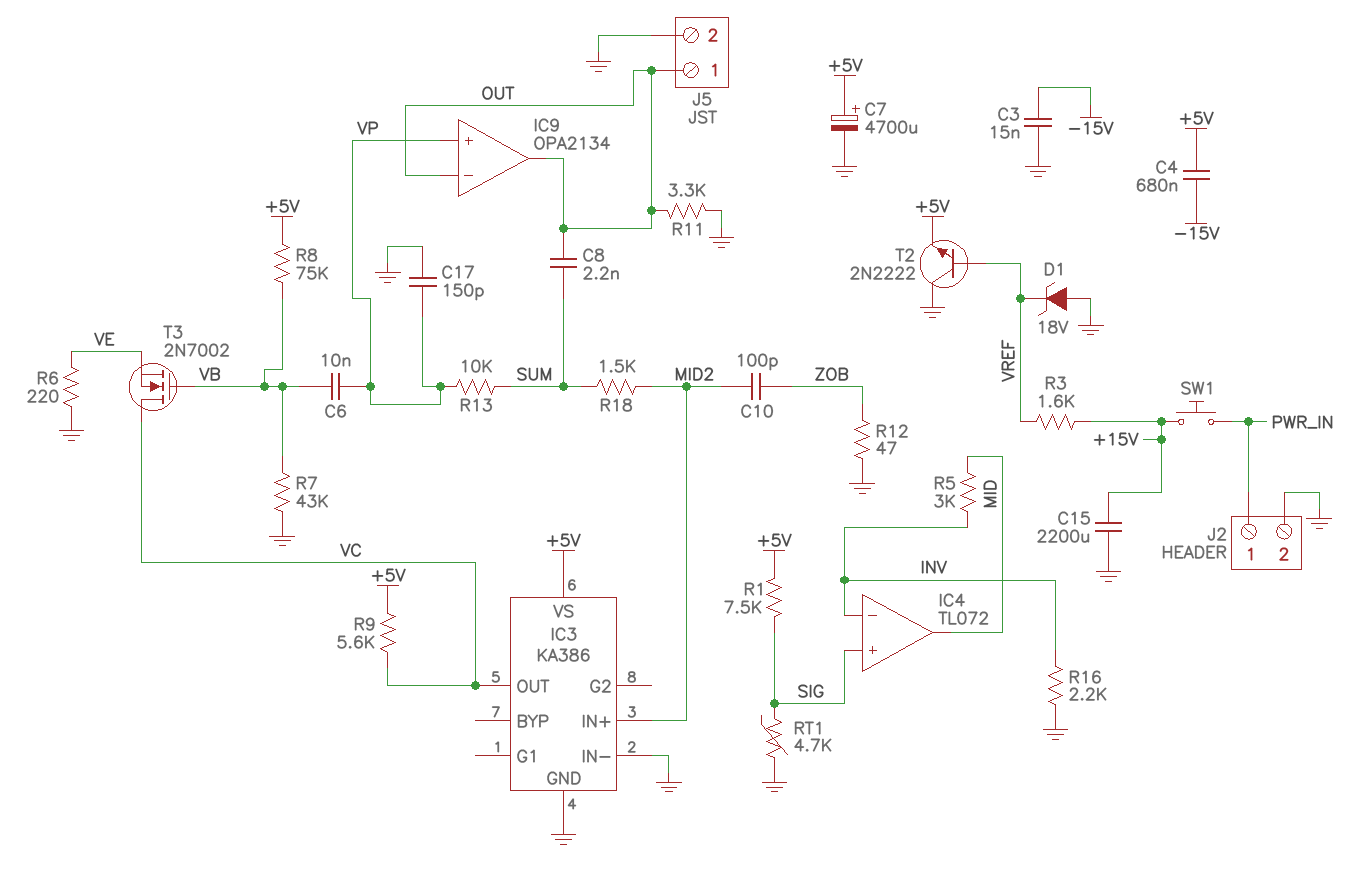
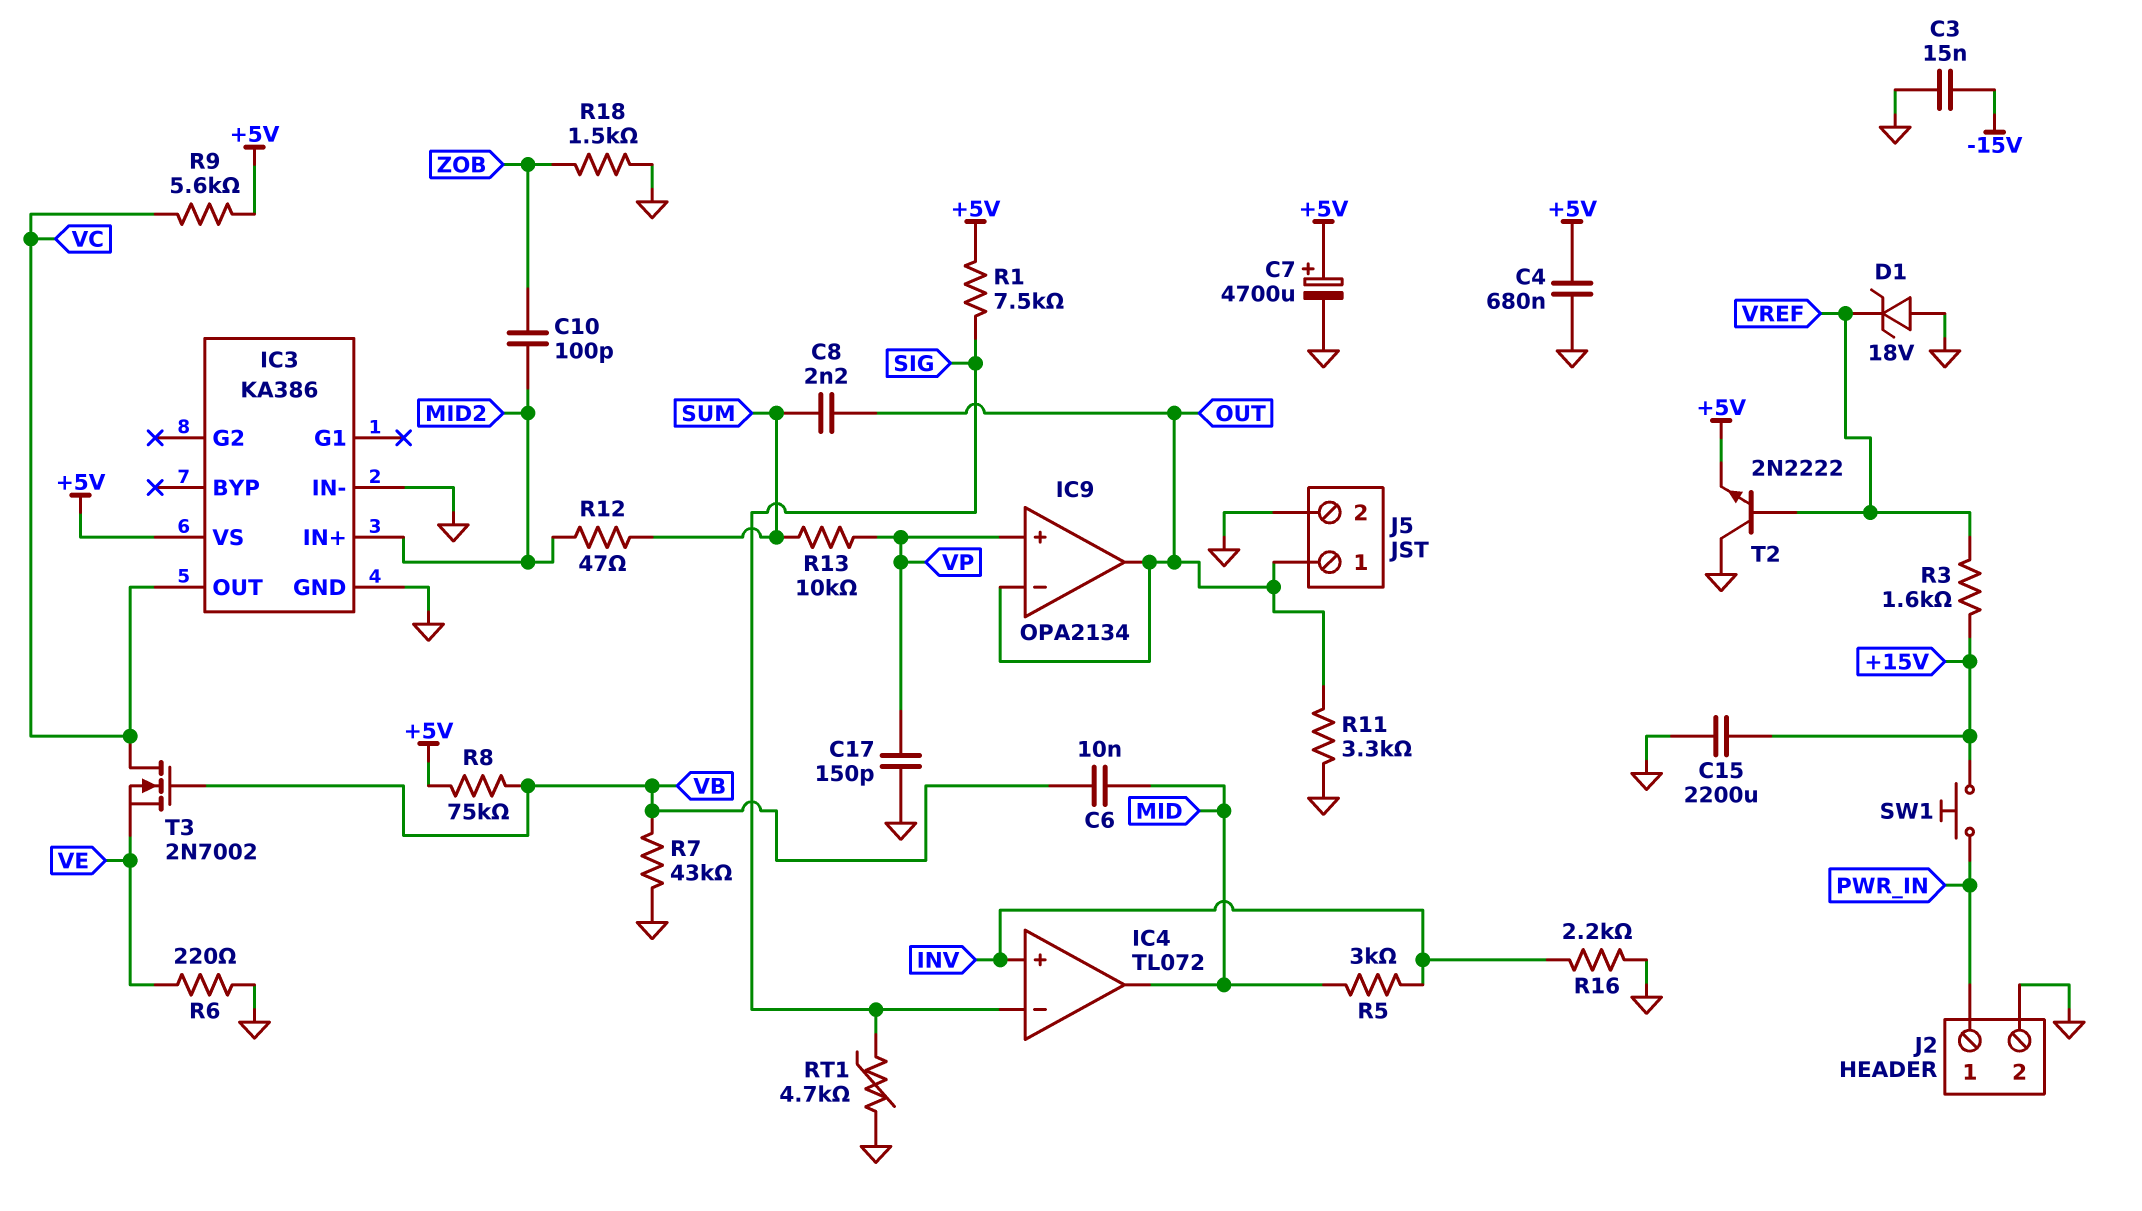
C4: 680nF (+5V, -15V) -> 680nF (+5V, GND)
C6: 10nF (VB, VP) -> 10nF (MID, VB)
IC4 pin in+: SIG -> INV
IC4 pin in-: INV -> SIG
R12: 47 (GND, ZOB) -> 47 (MID2, SUM)
R18: 1.5k (MID2, SUM) -> 1.5k (GND, ZOB)

